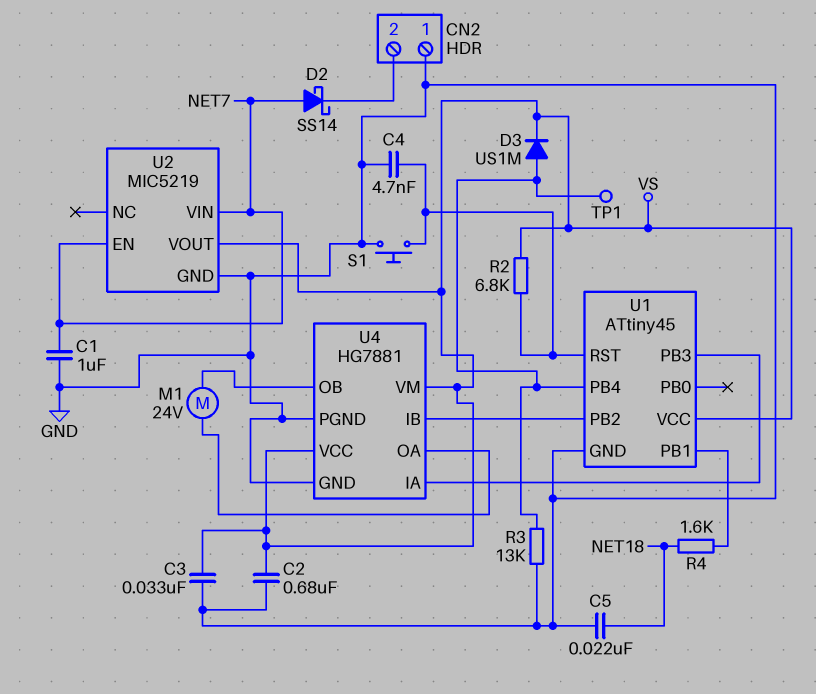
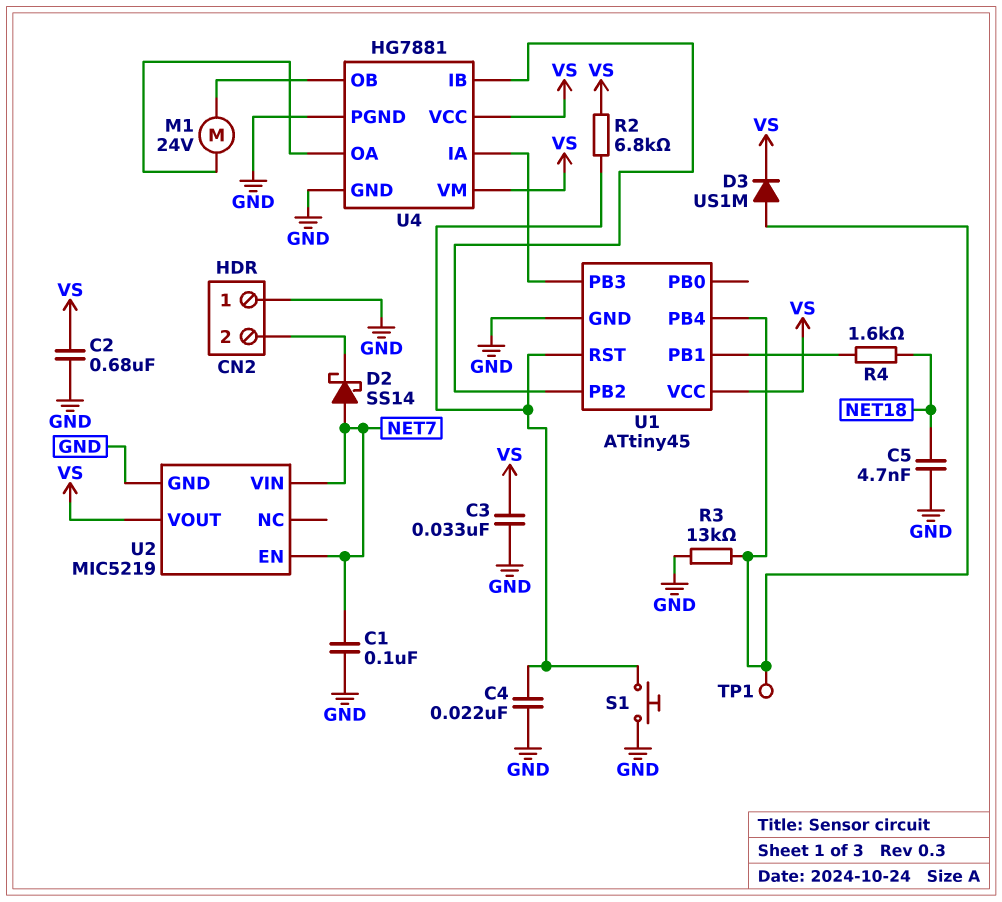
C1: 1uF (GND, NET7) -> 100nF (GND, NET7)
C4: 4.7nF (GND, U1/RST) -> 22nF (GND, U1/RST)
C5: 22nF (GND, NET18) -> 4.7nF (GND, NET18)

